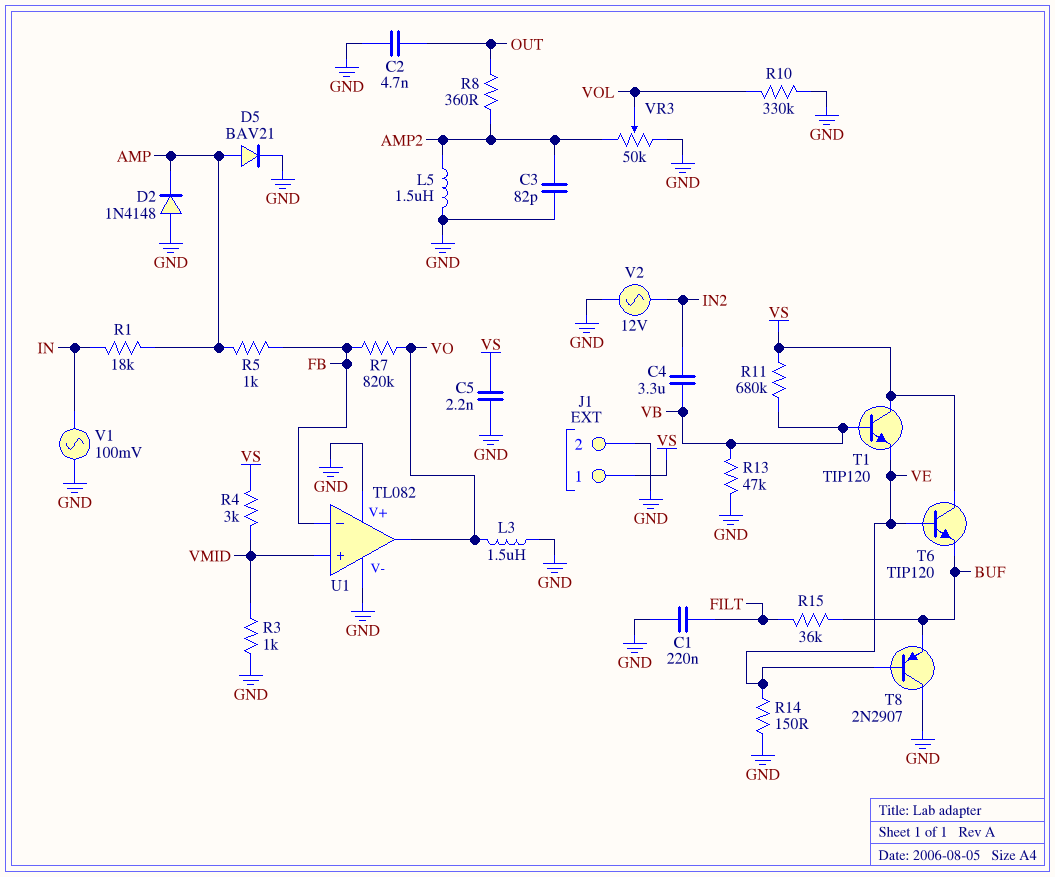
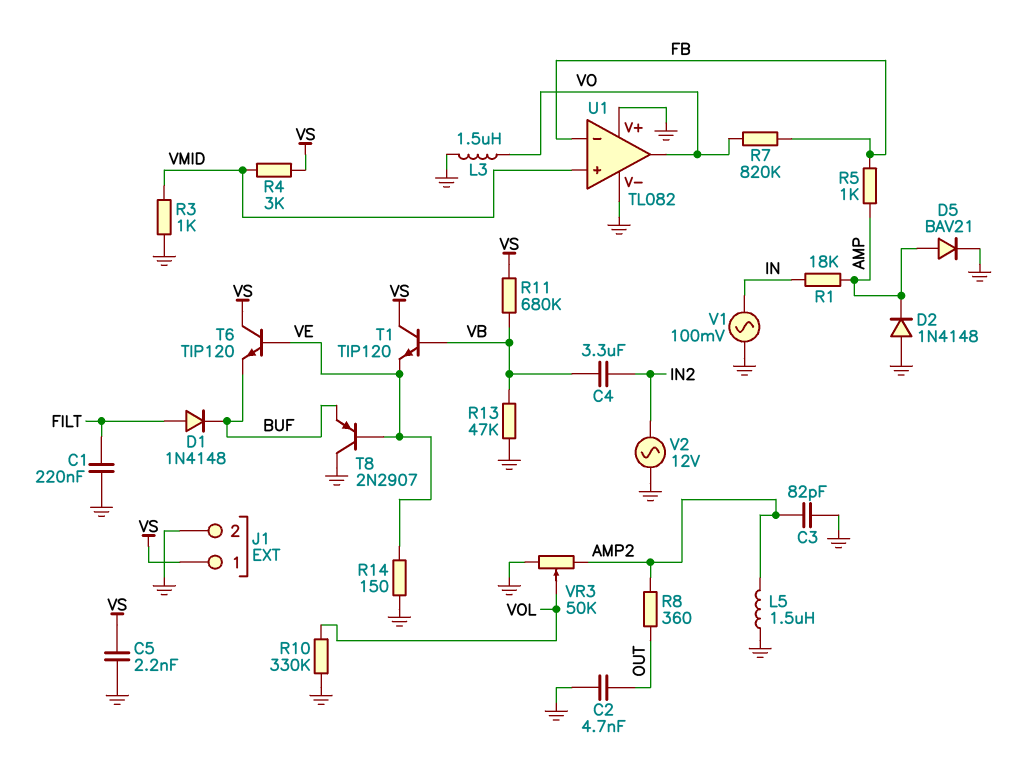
D1: none -> diode 1N4148 (A FILT, K BUF)
R15: 36k (BUF, FILT) -> none

